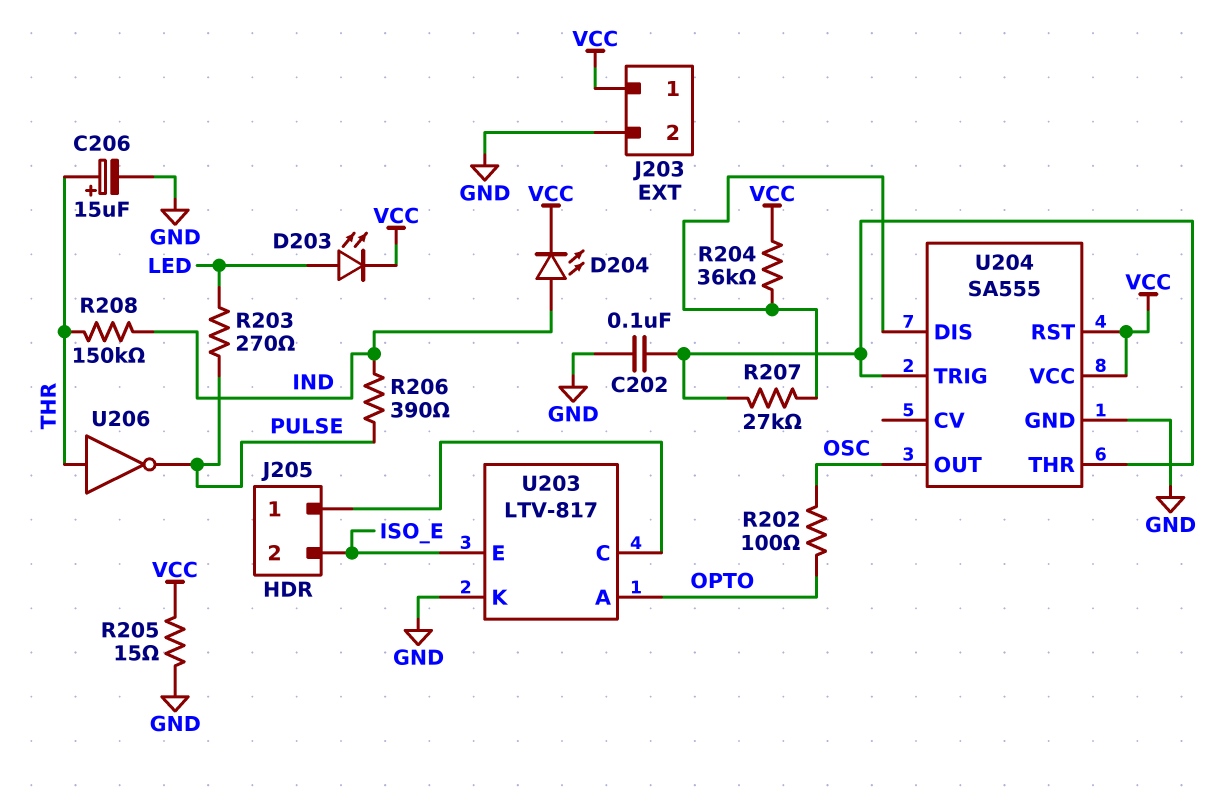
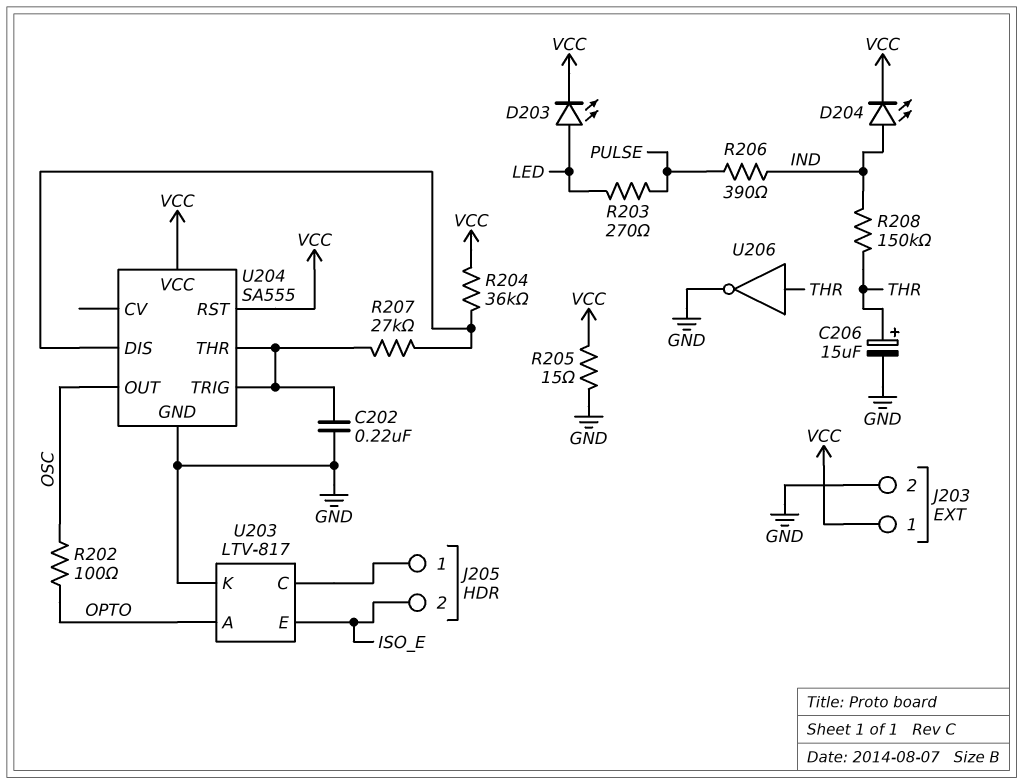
C202: 100nF (GND, U204/THR) -> 220nF (GND, U204/THR)
U206: NOT (in THR, out PULSE) -> NOT (in THR, out GND)

